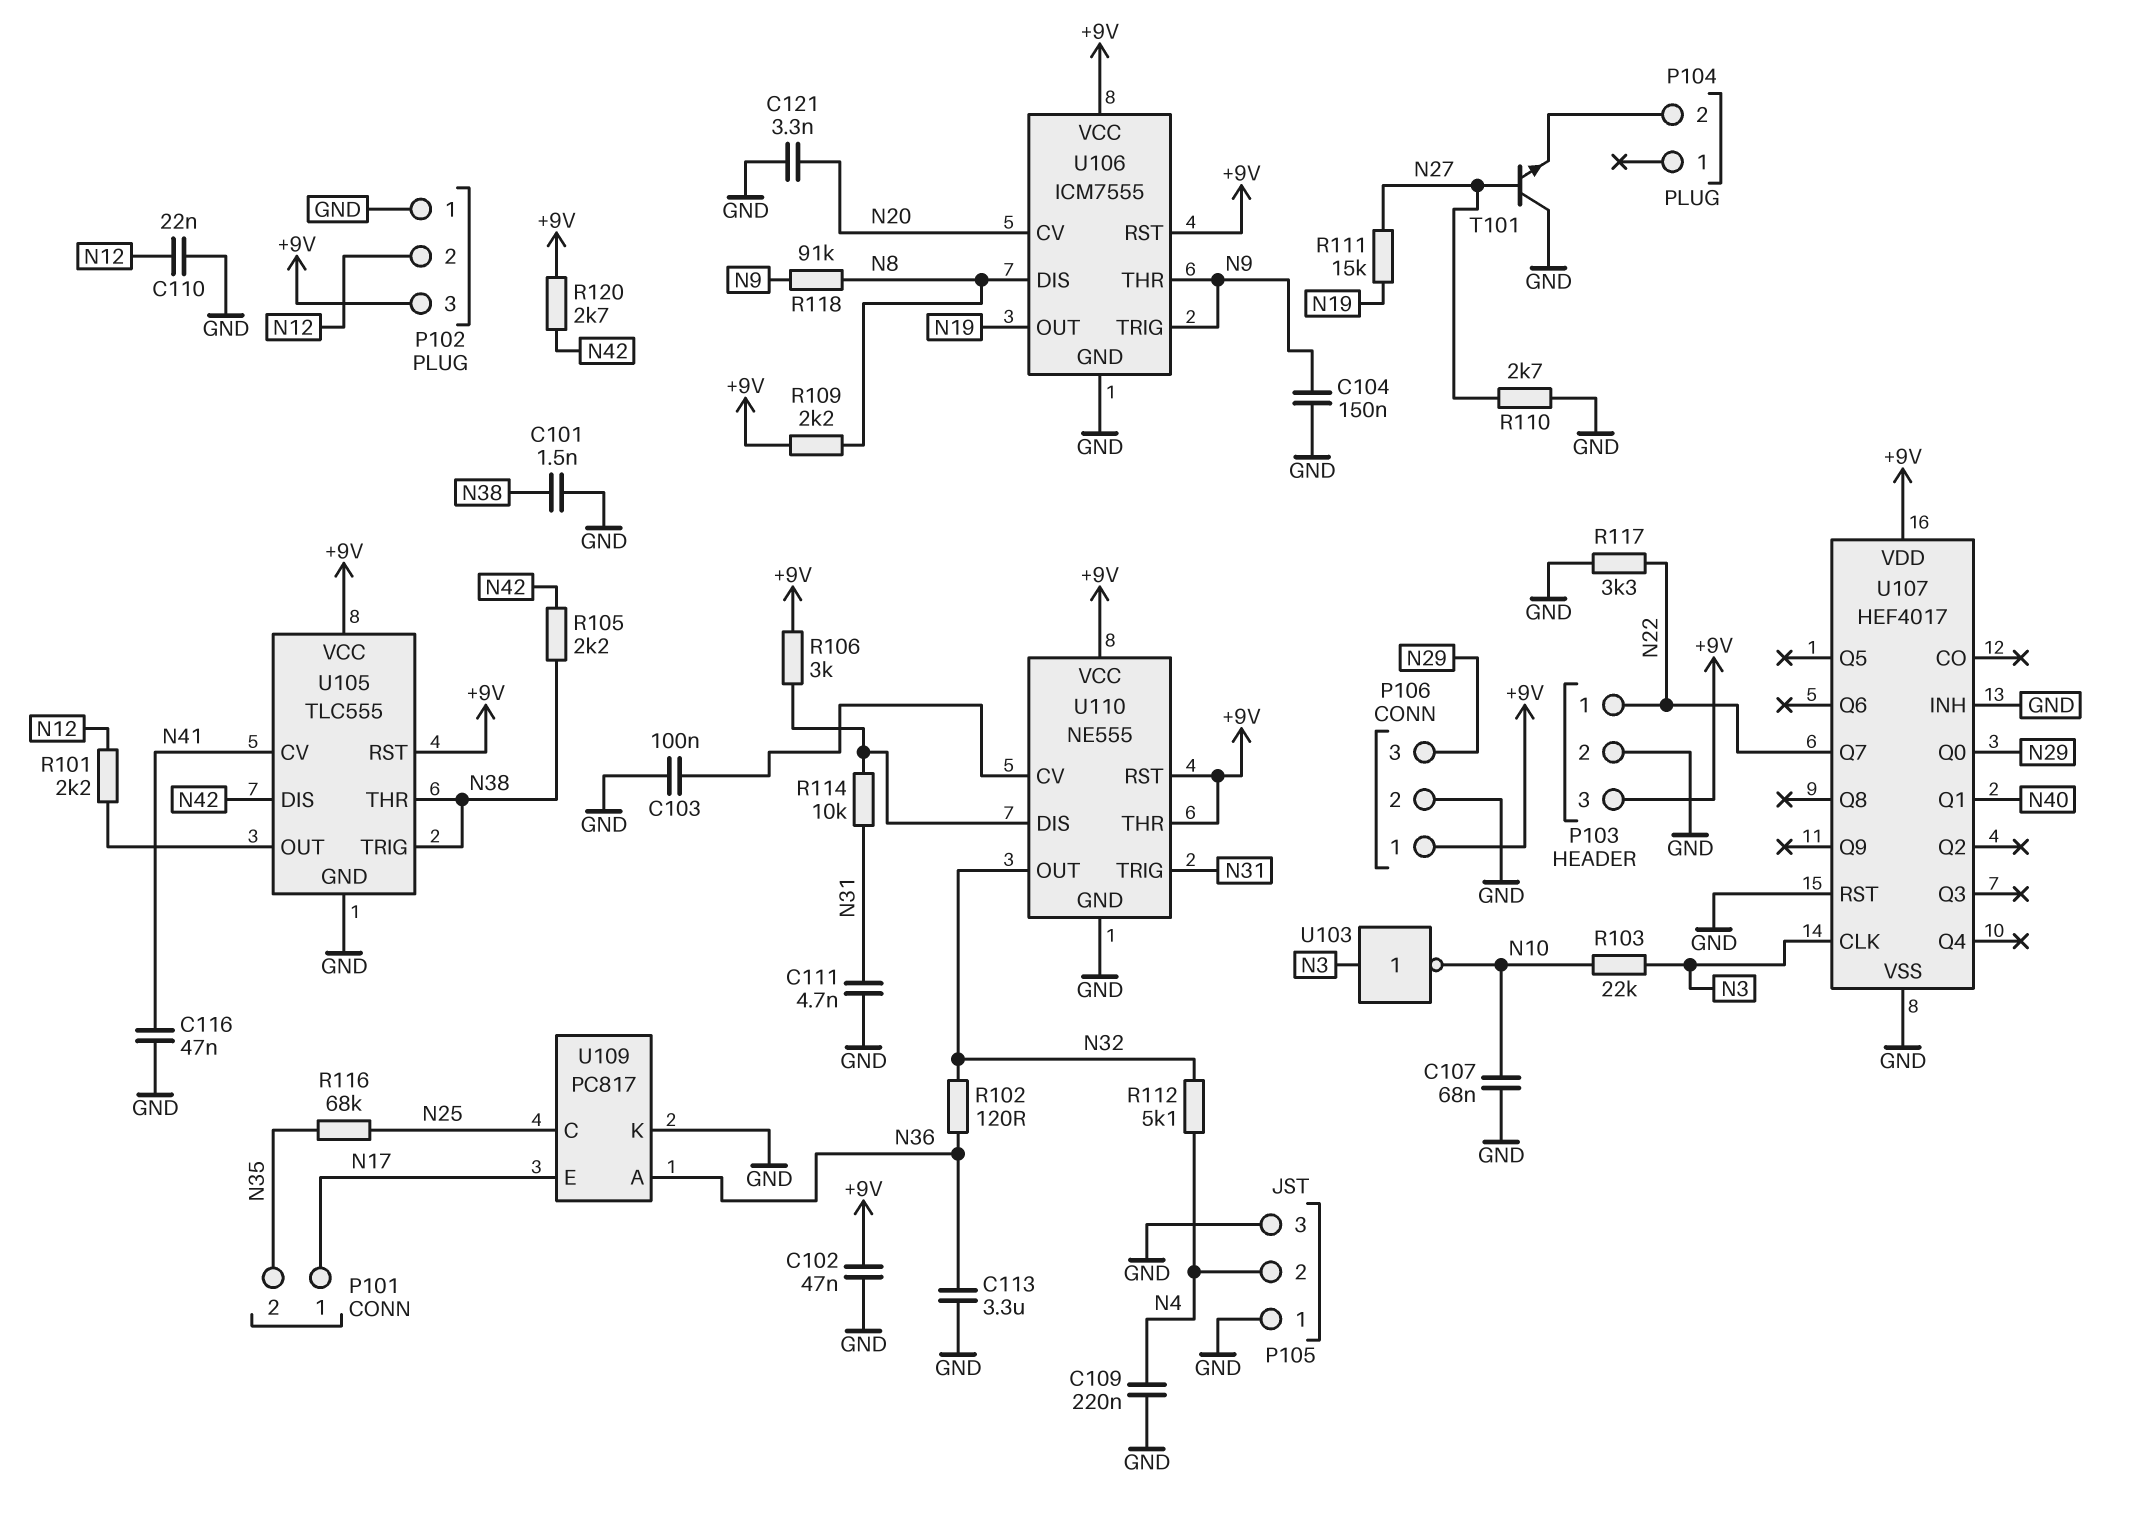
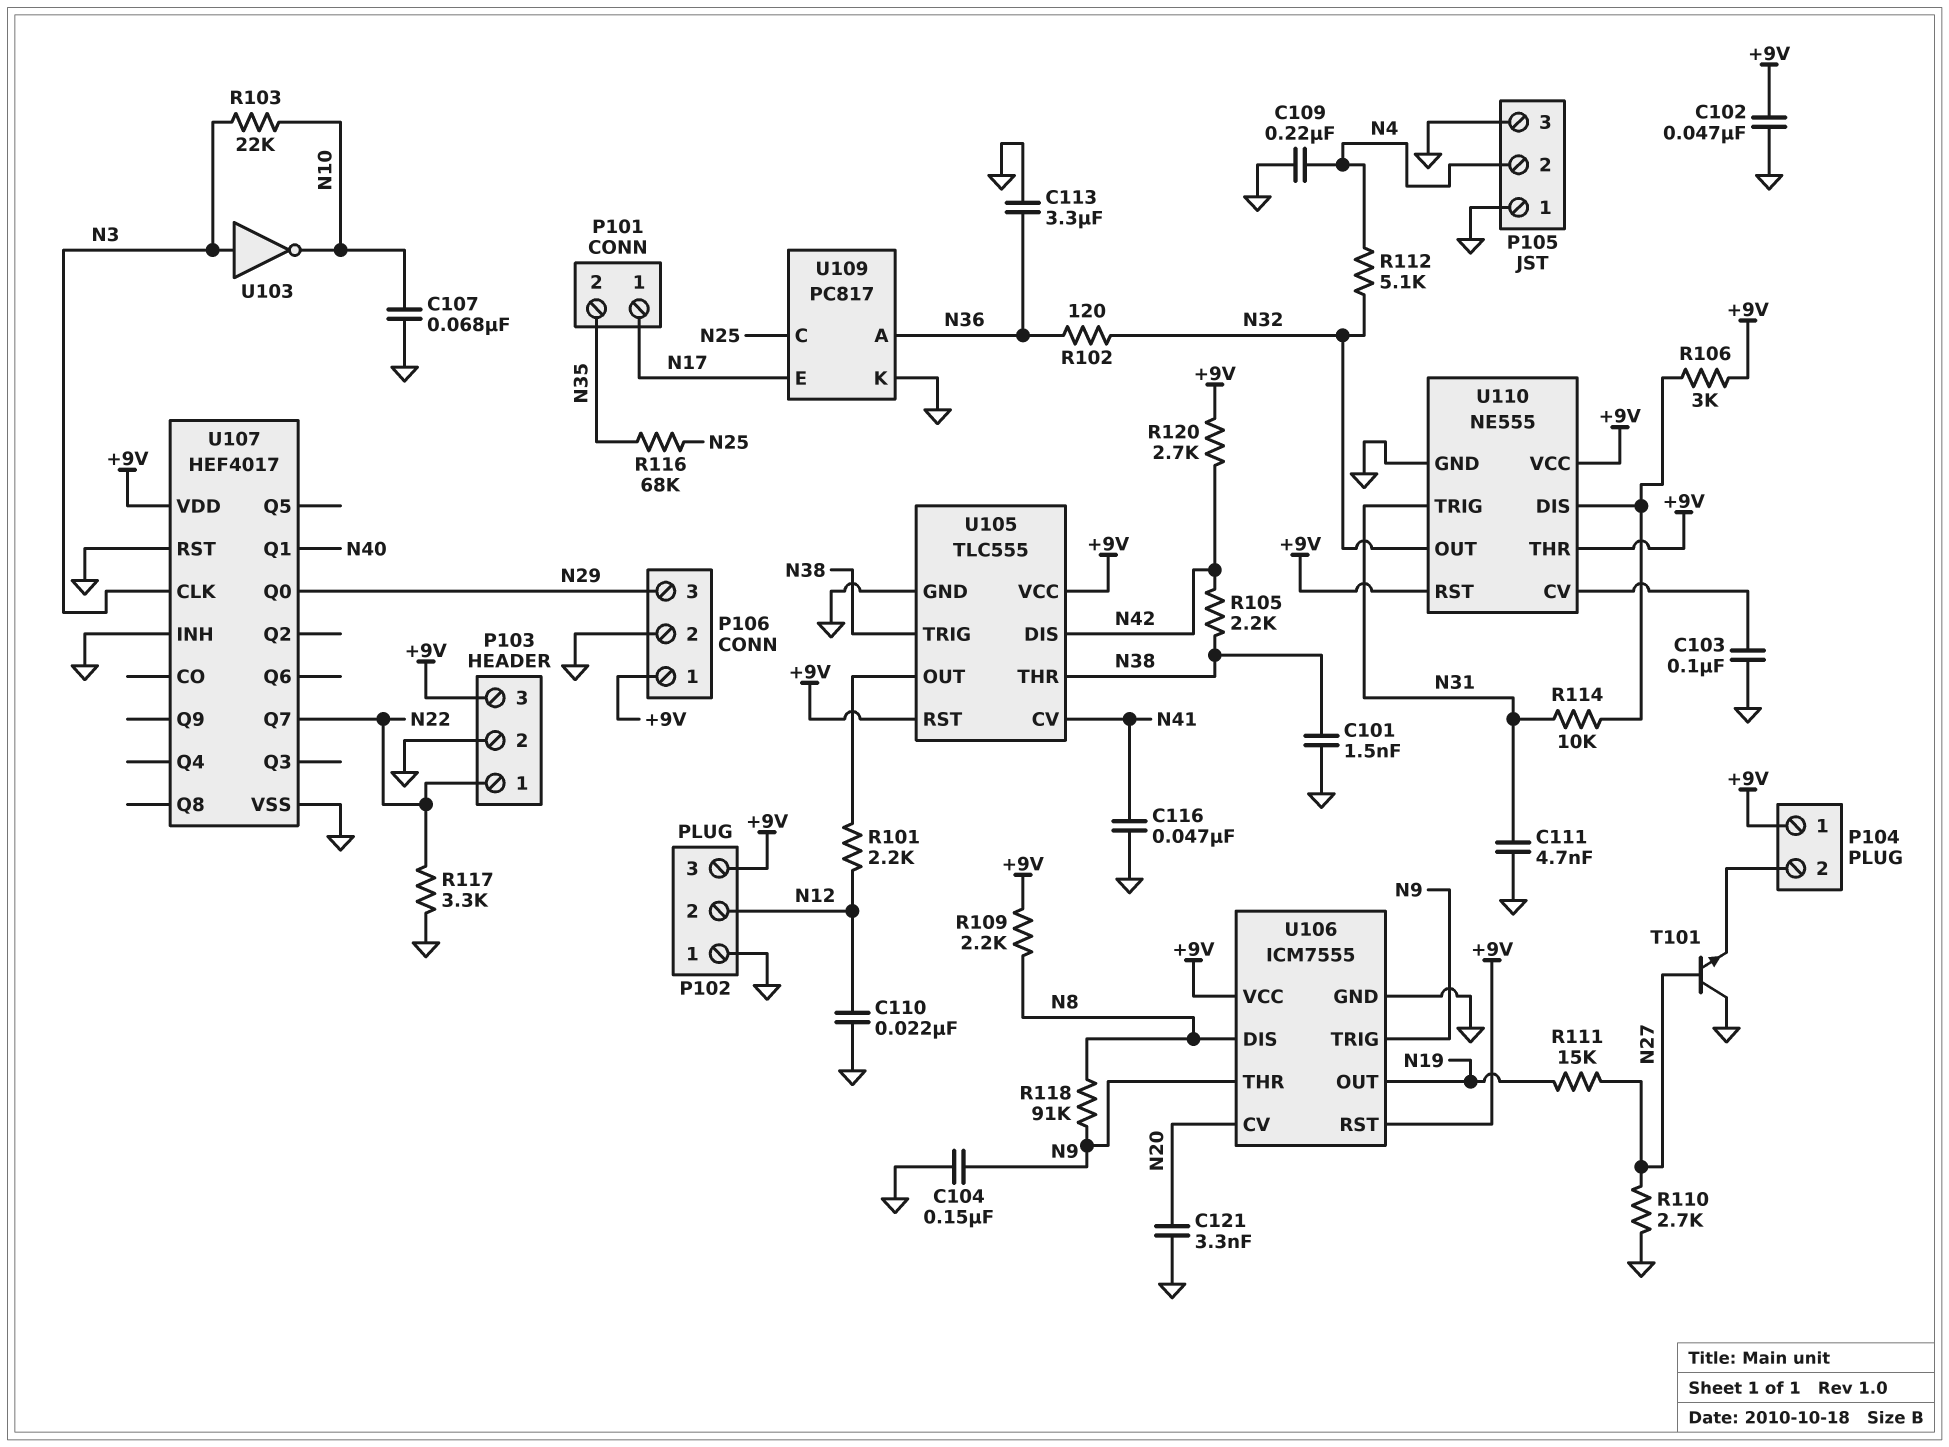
P104 pin 1: none -> +9V

